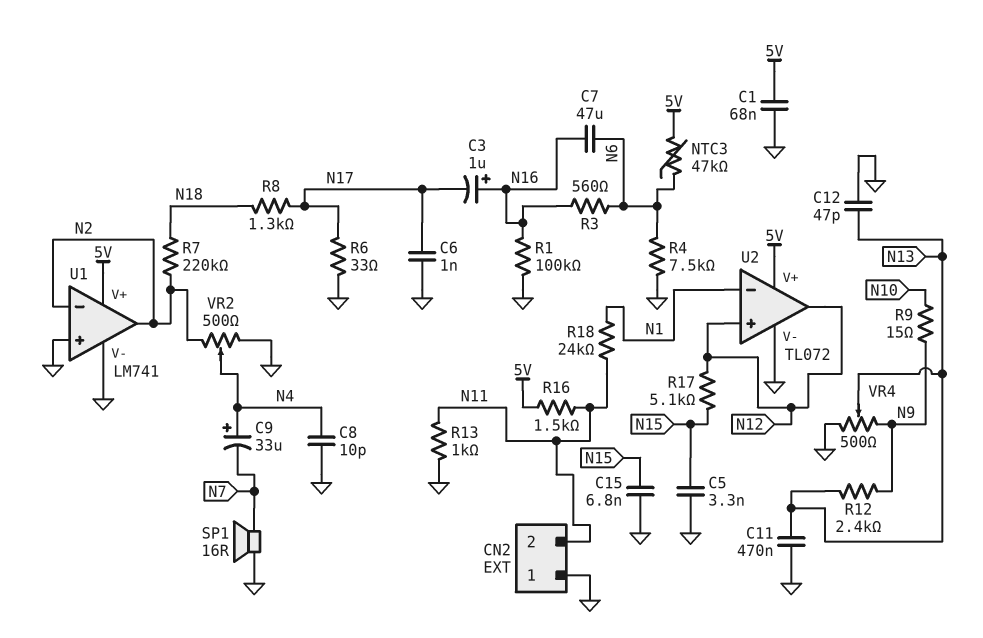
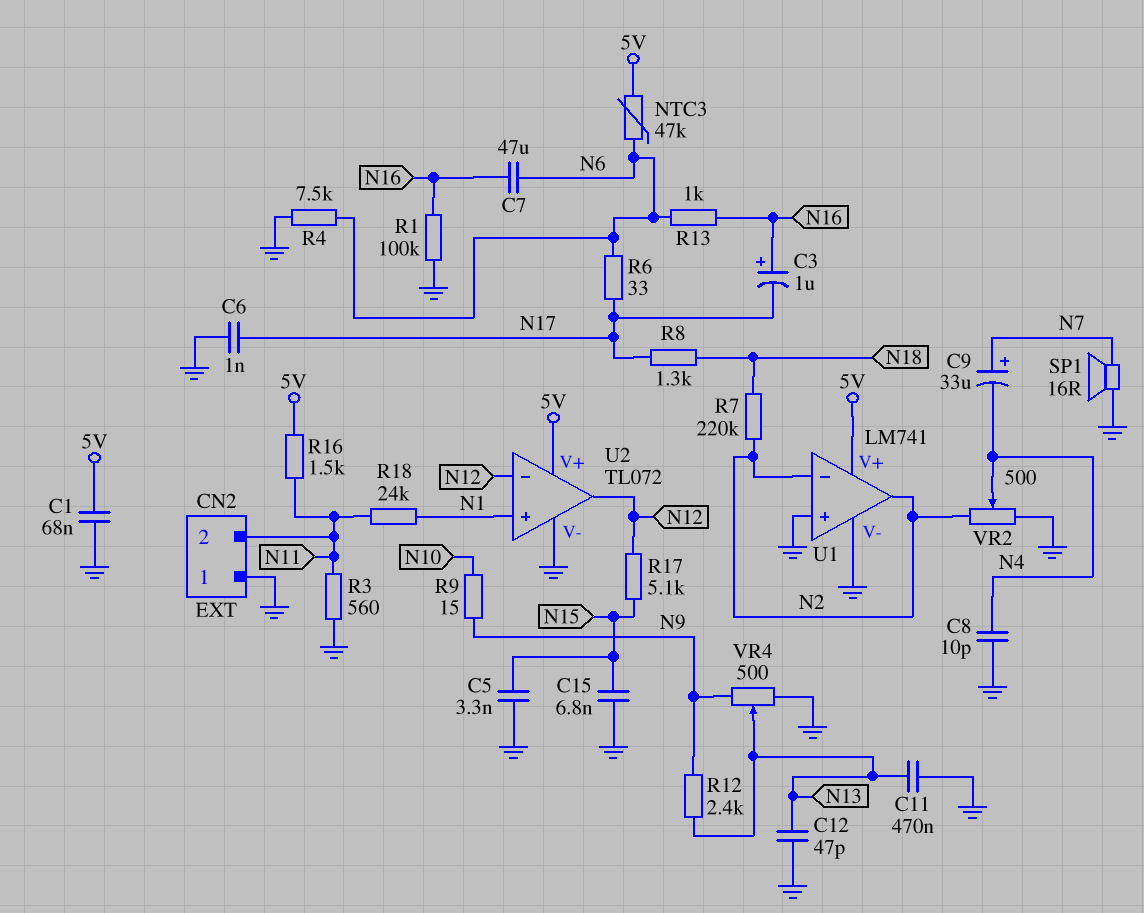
C9: 33uF (plus N4, minus N7) -> 33uF (plus N7, minus N4)
R3: 560 (N6, N16) -> 560 (GND, N11)
R6: 33 (GND, N17) -> 33 (N6, N17)
R13: 1k (GND, N11) -> 1k (N6, N16)
U2 pin in+: N12 -> N1
U2 pin in-: N1 -> N12

